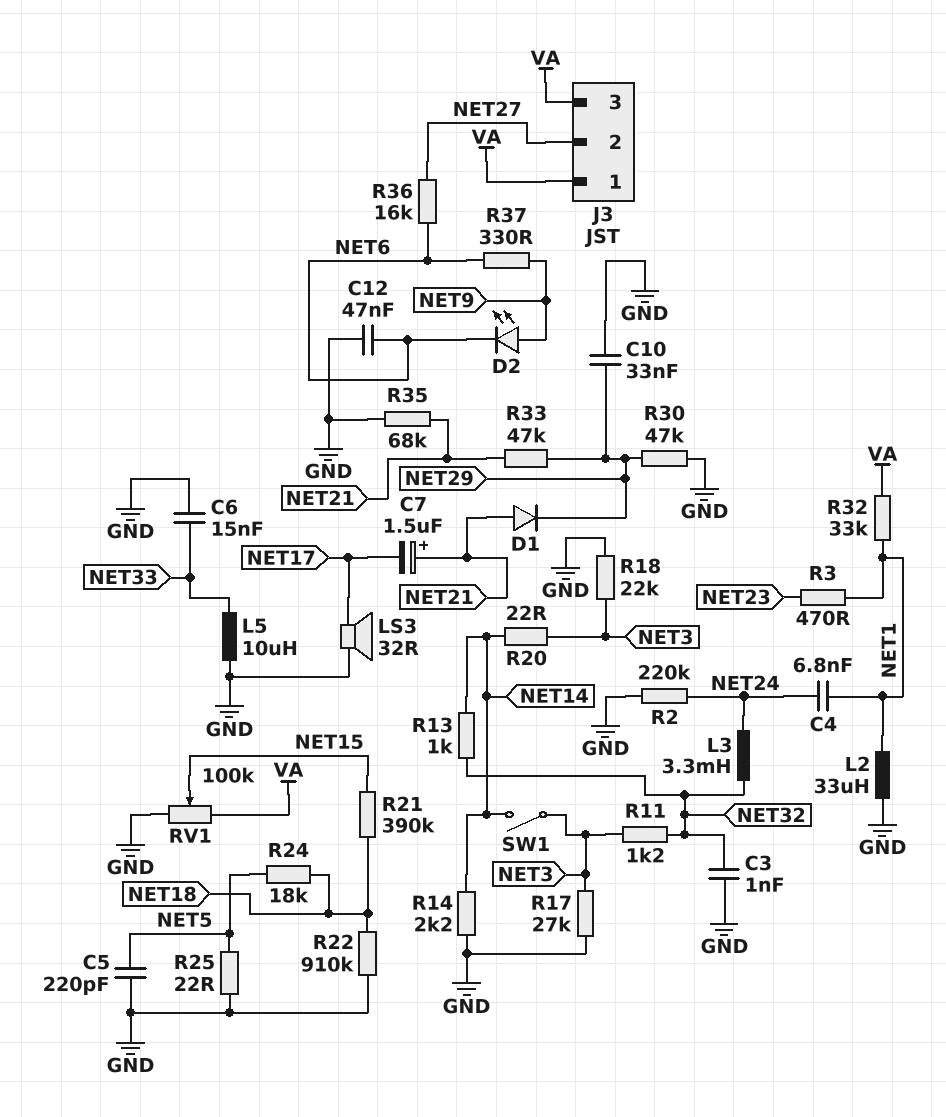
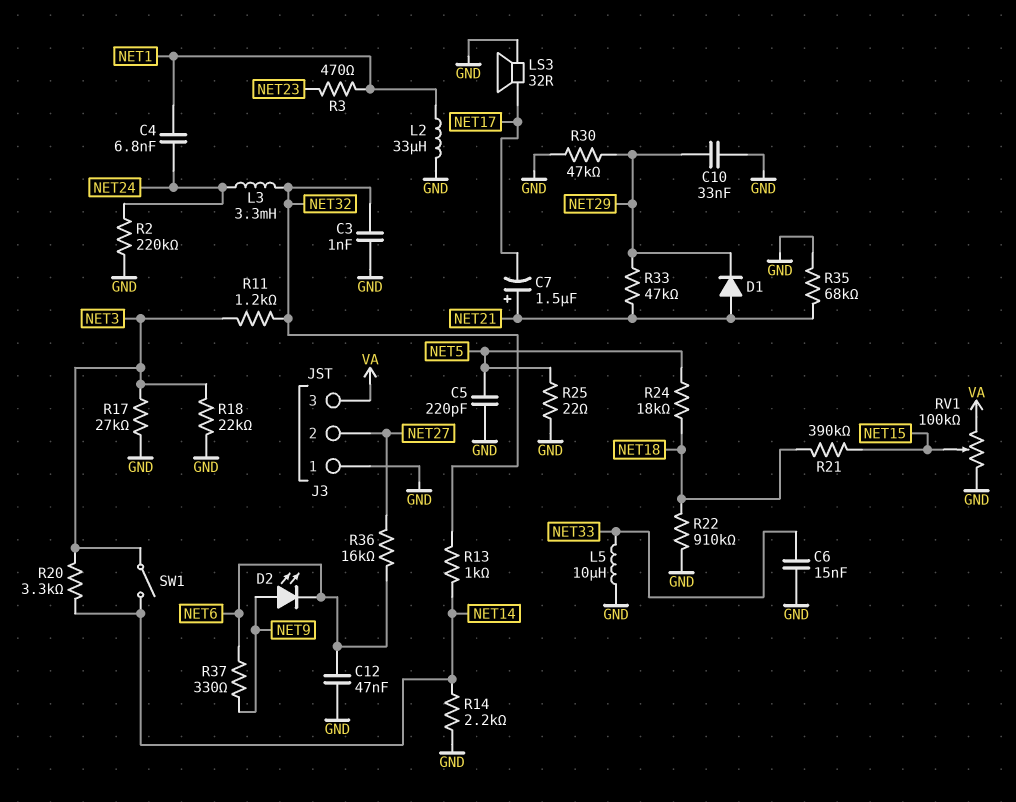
J3 pin 1: VA -> GND
R20: 22 (NET3, NET14) -> 3.3k (NET3, NET14)
R32: 33k (NET1, VA) -> none

